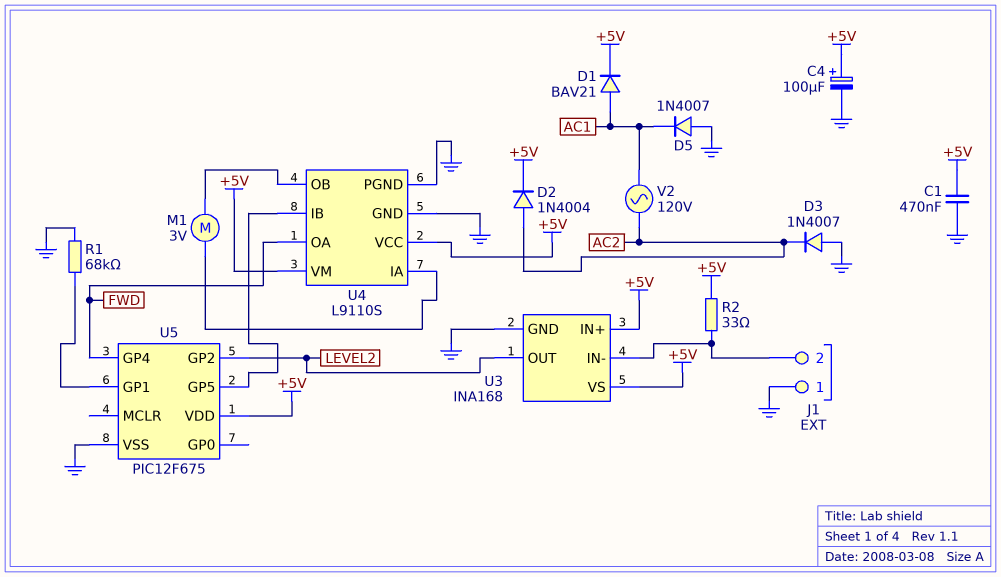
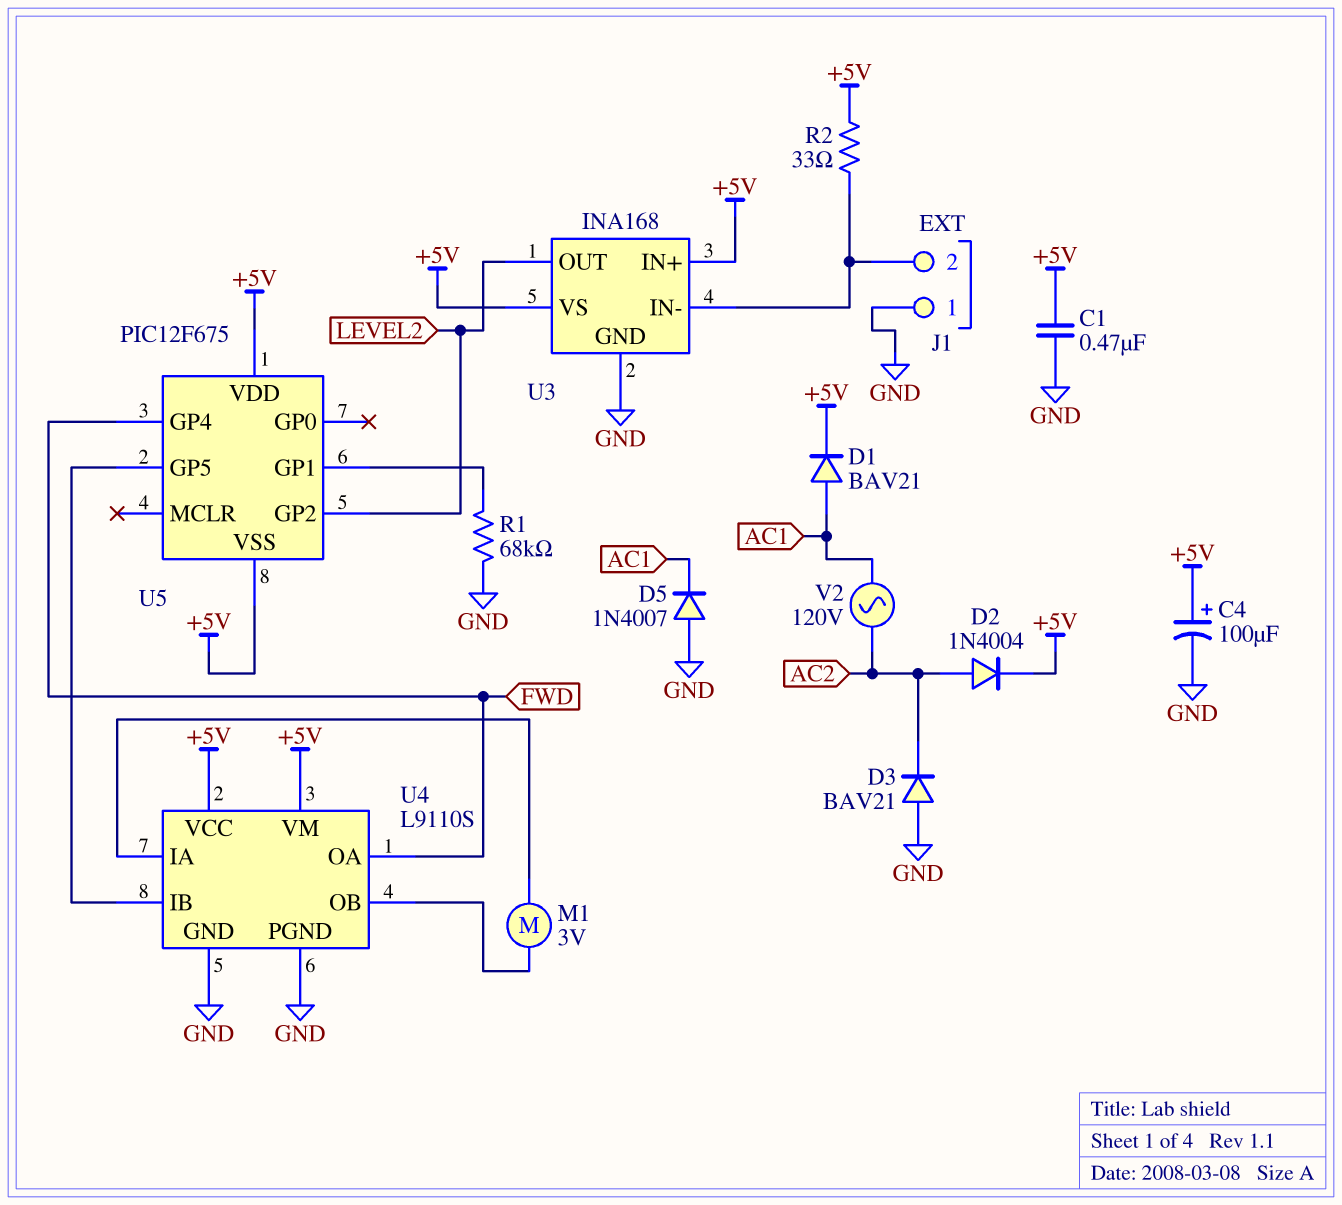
D3: diode 1N4007 (A GND, K AC2) -> diode BAV21 (A GND, K AC2)
U5 pin VSS: GND -> +5V

